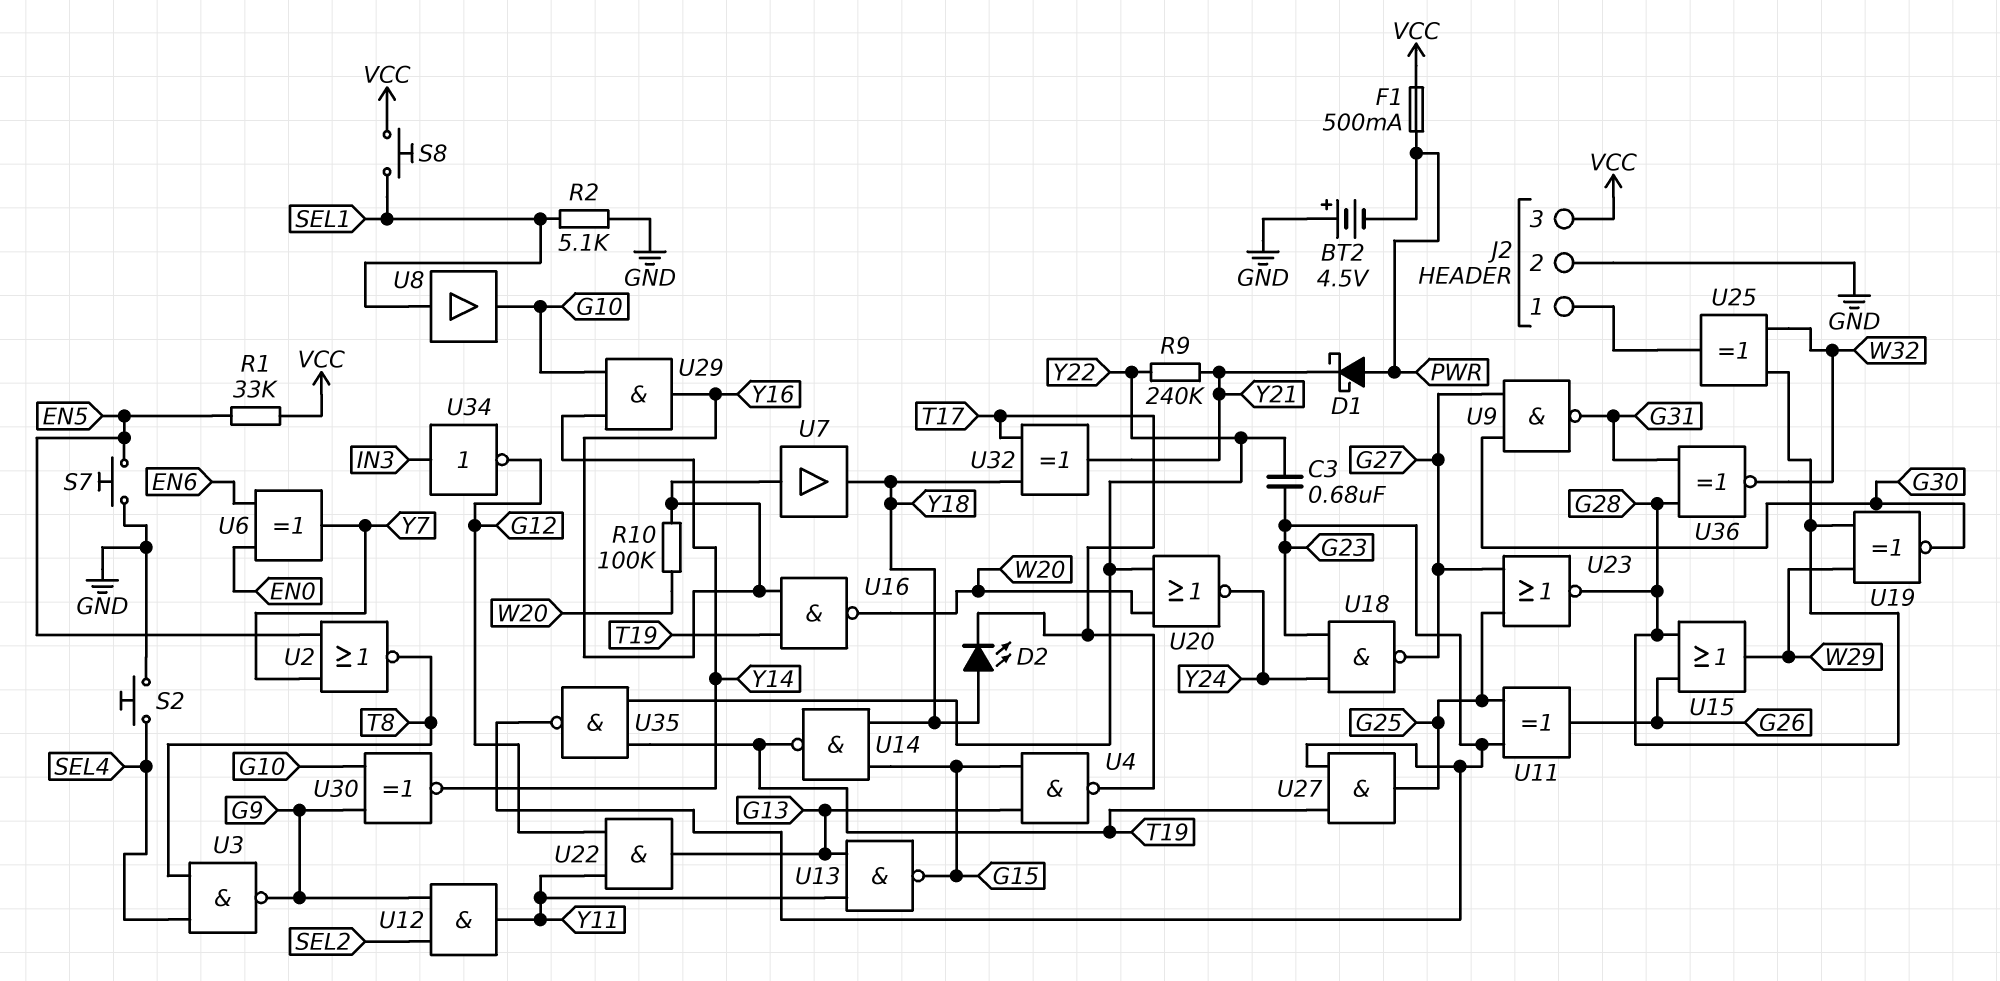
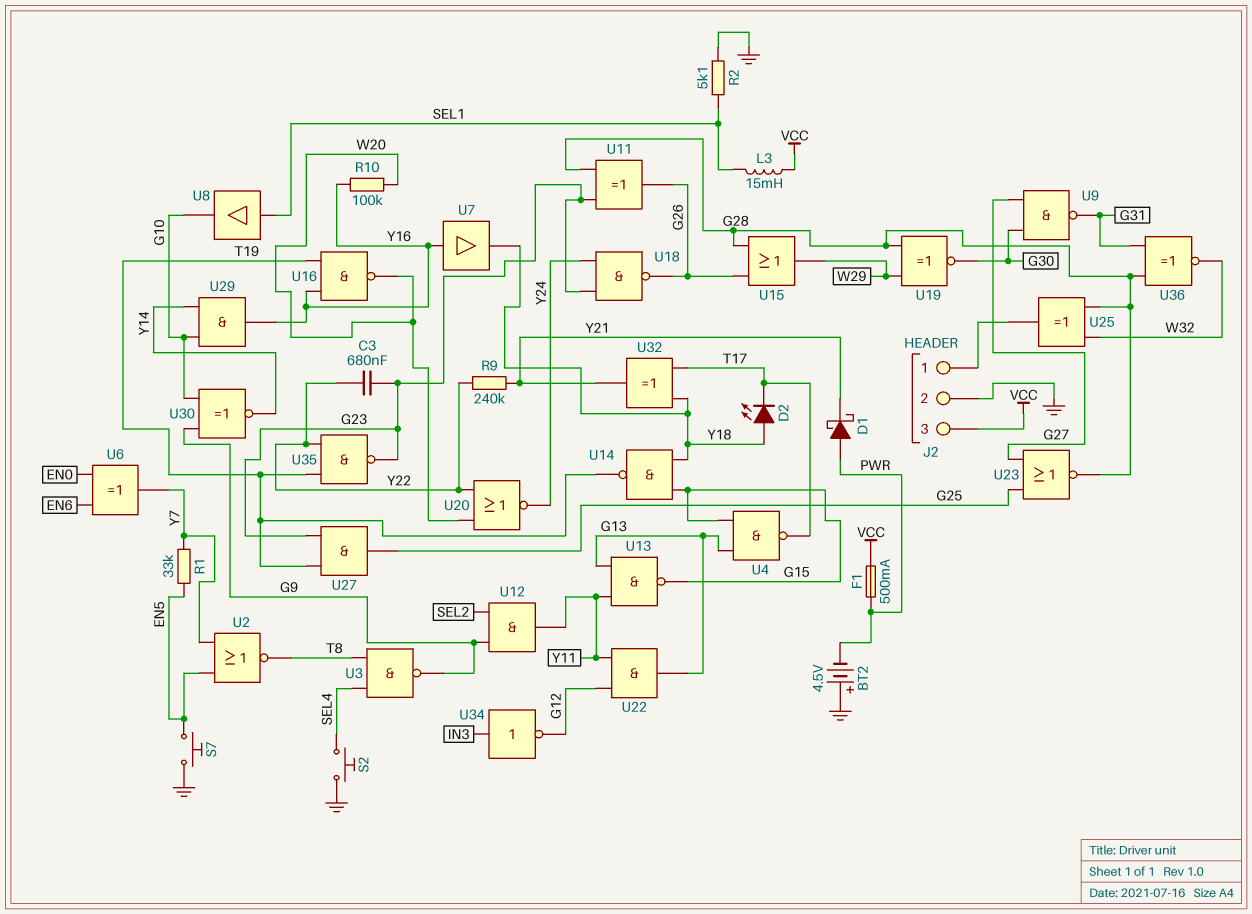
L3: none -> 15mH (SEL1, VCC)
R1: 33k (EN5, VCC) -> 33k (EN5, Y7)
S8: button (SEL1, VCC) -> none
U11: XOR (in G23, in G25, out G26) -> XOR (in G23, in G28, out G26)
U18: NAND (in G23, in Y24, out G27) -> NAND (in G23, in Y24, out G26)

